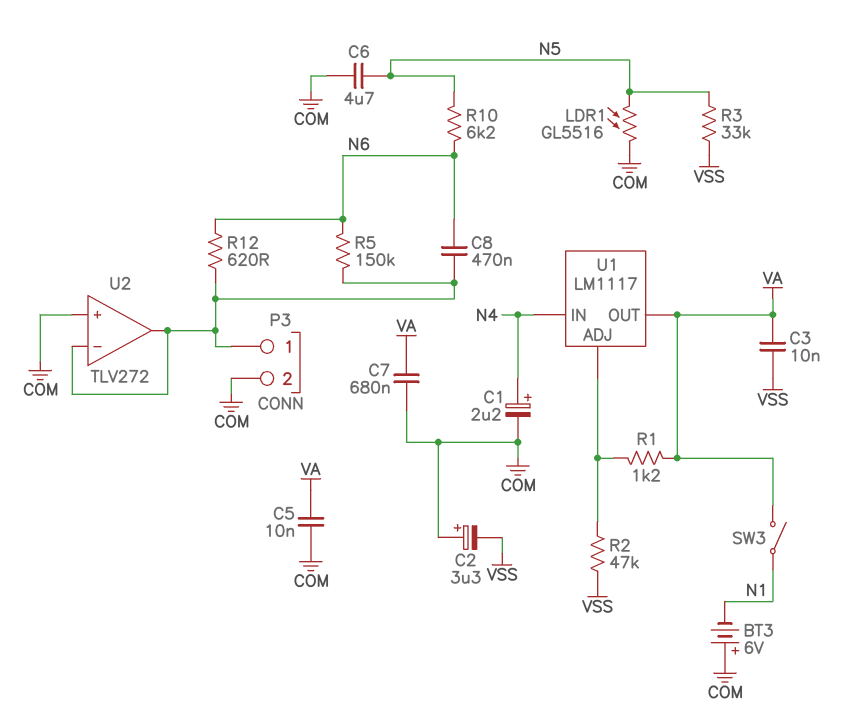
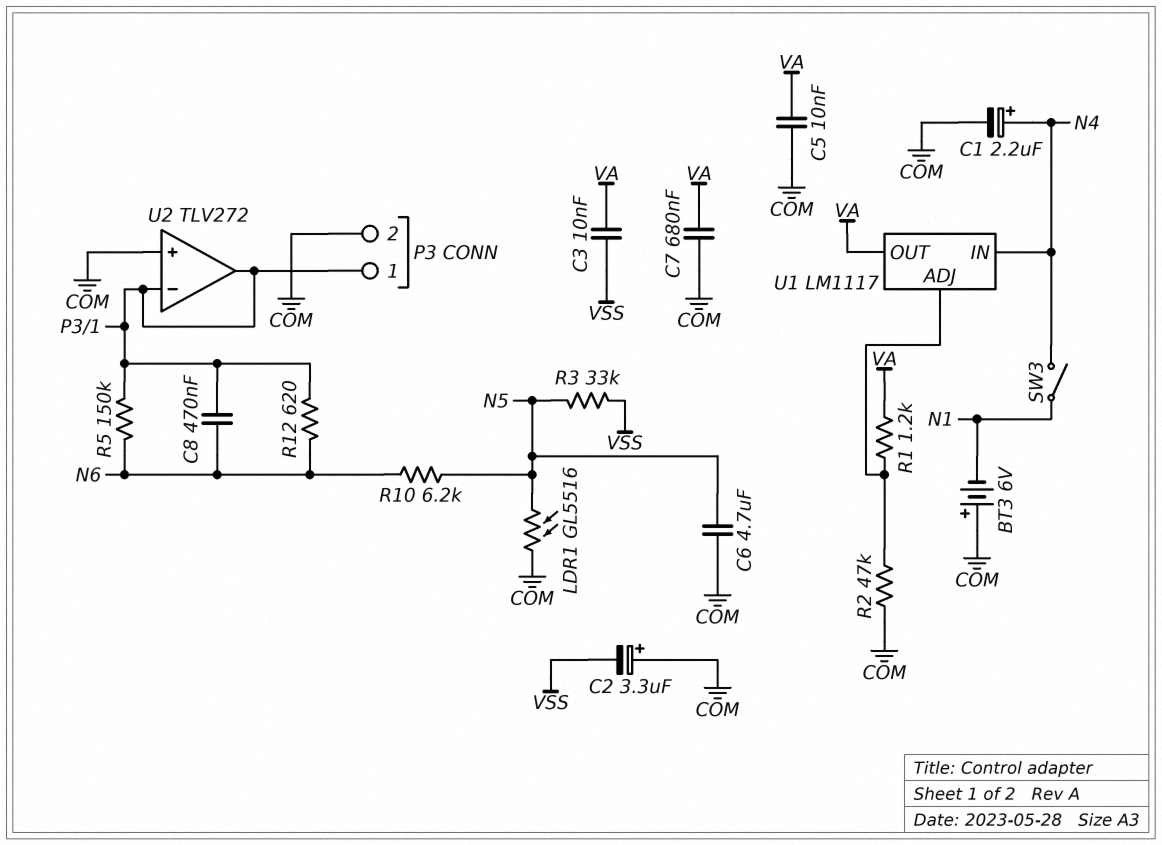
R2: 47k (U1/ADJ, VSS) -> 47k (COM, U1/ADJ)
SW3: switch (N1, VA) -> switch (N1, N4)

